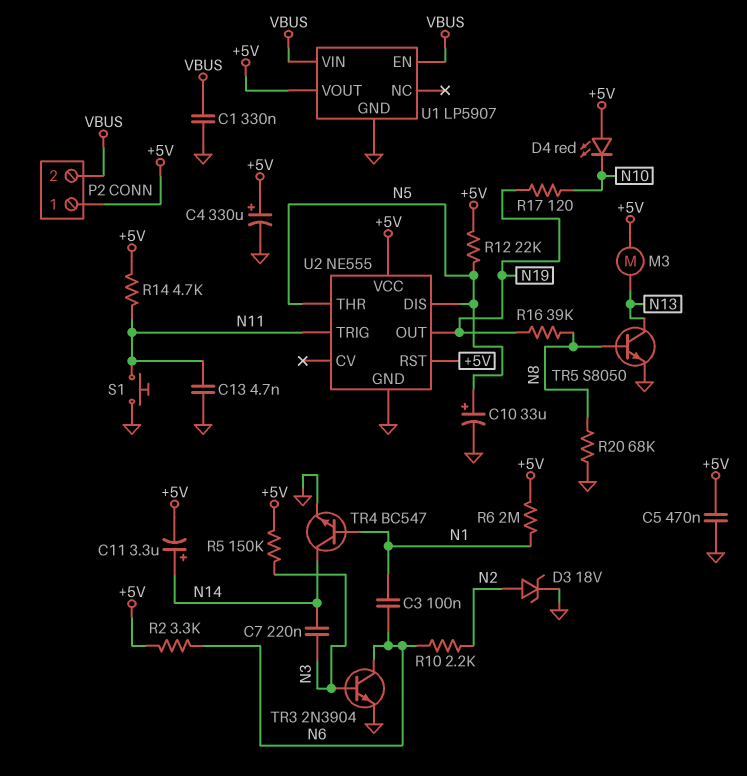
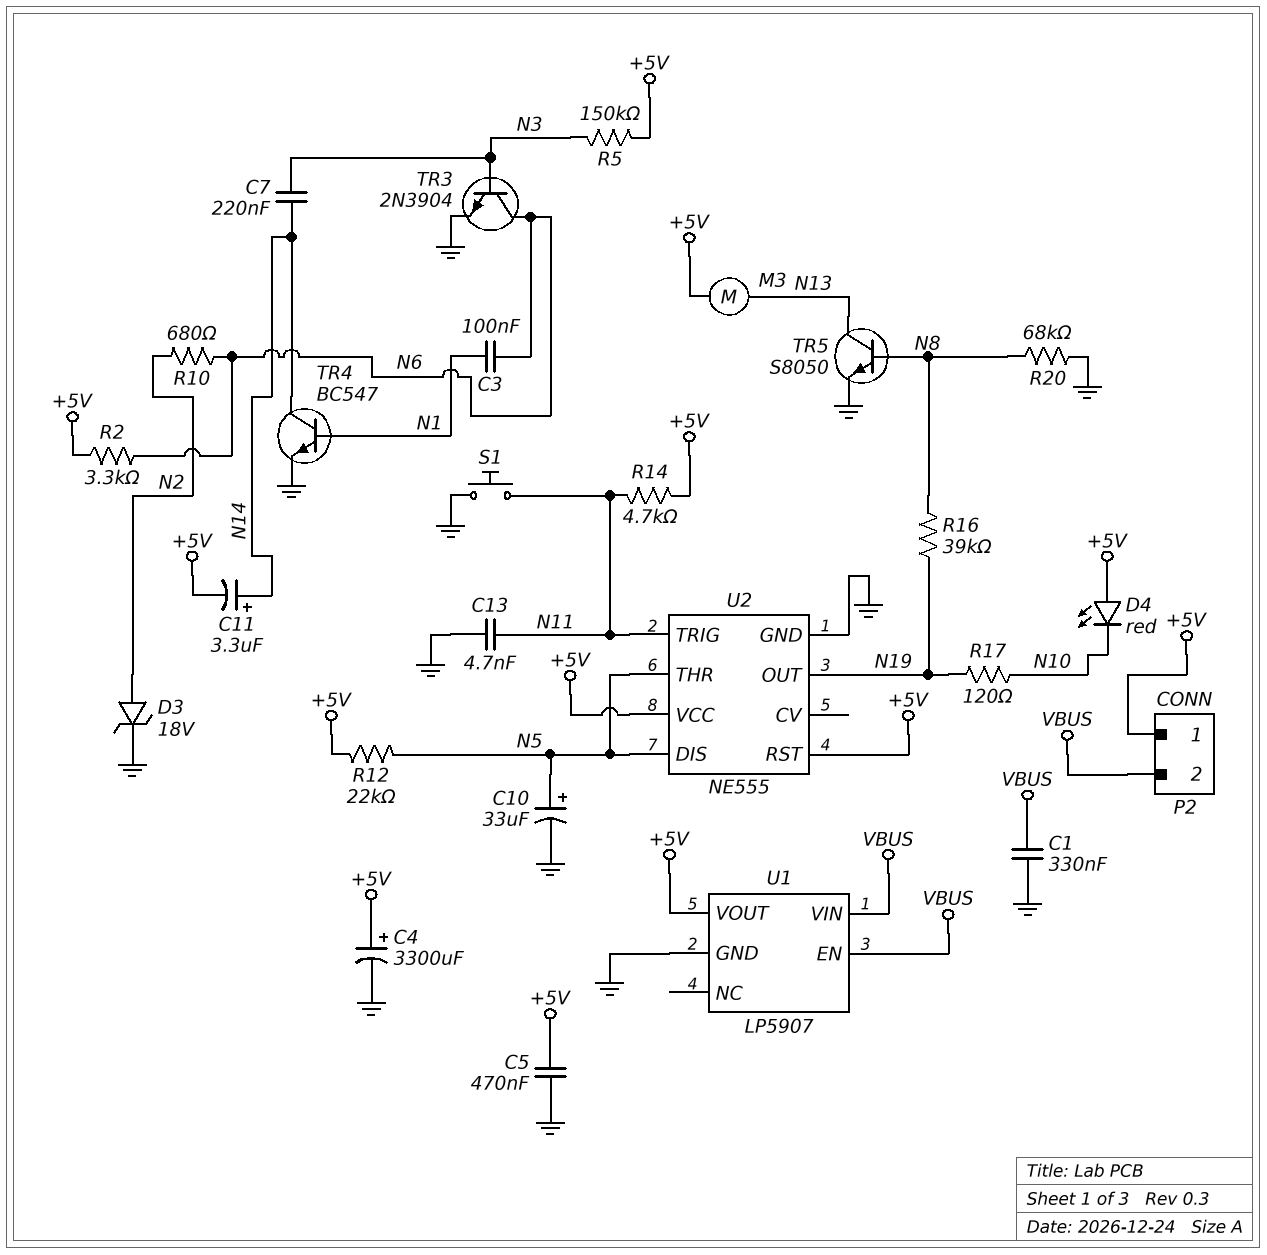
C4: 330uF (plus +5V, minus GND) -> 3300uF (plus +5V, minus GND)
R6: 2M (+5V, N1) -> none
R10: 2.2k (N2, N6) -> 680 (N2, N6)

